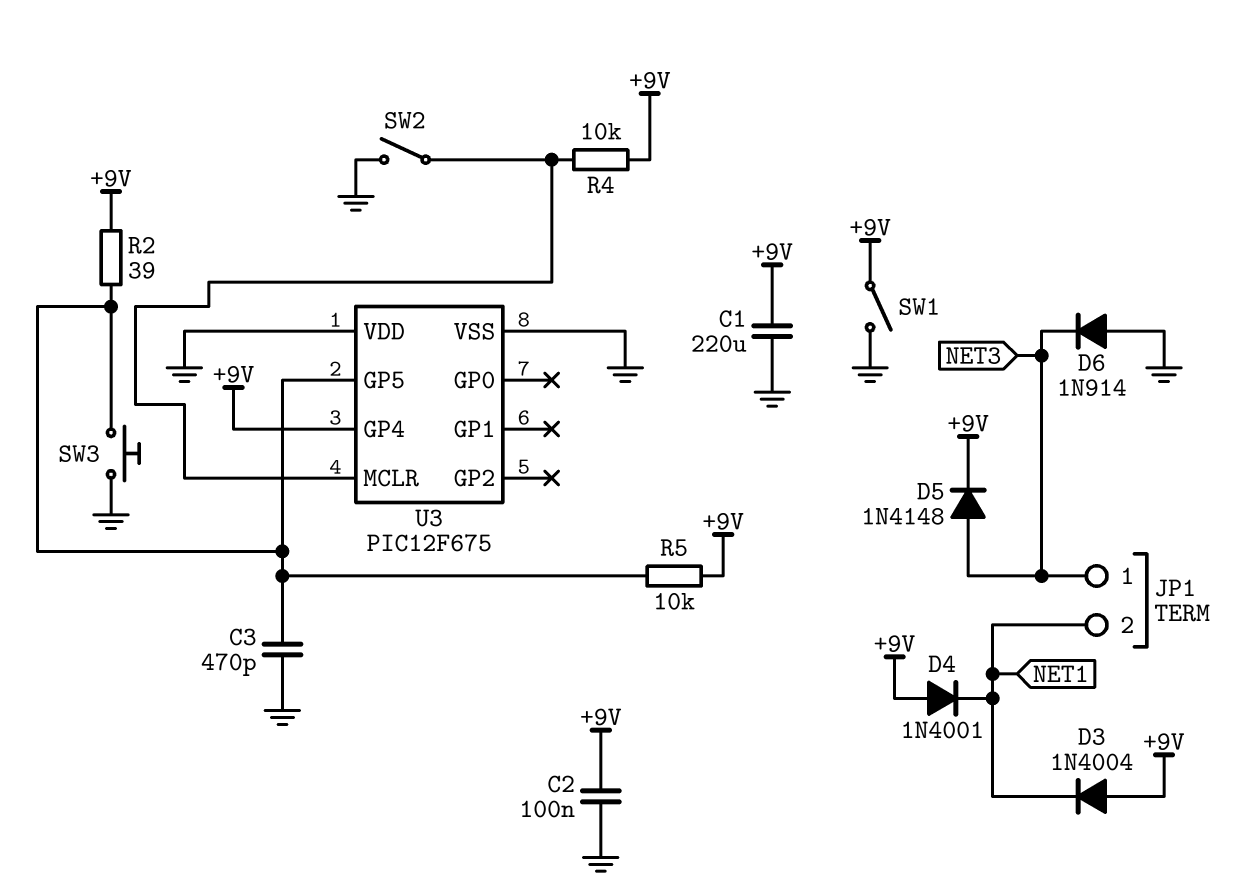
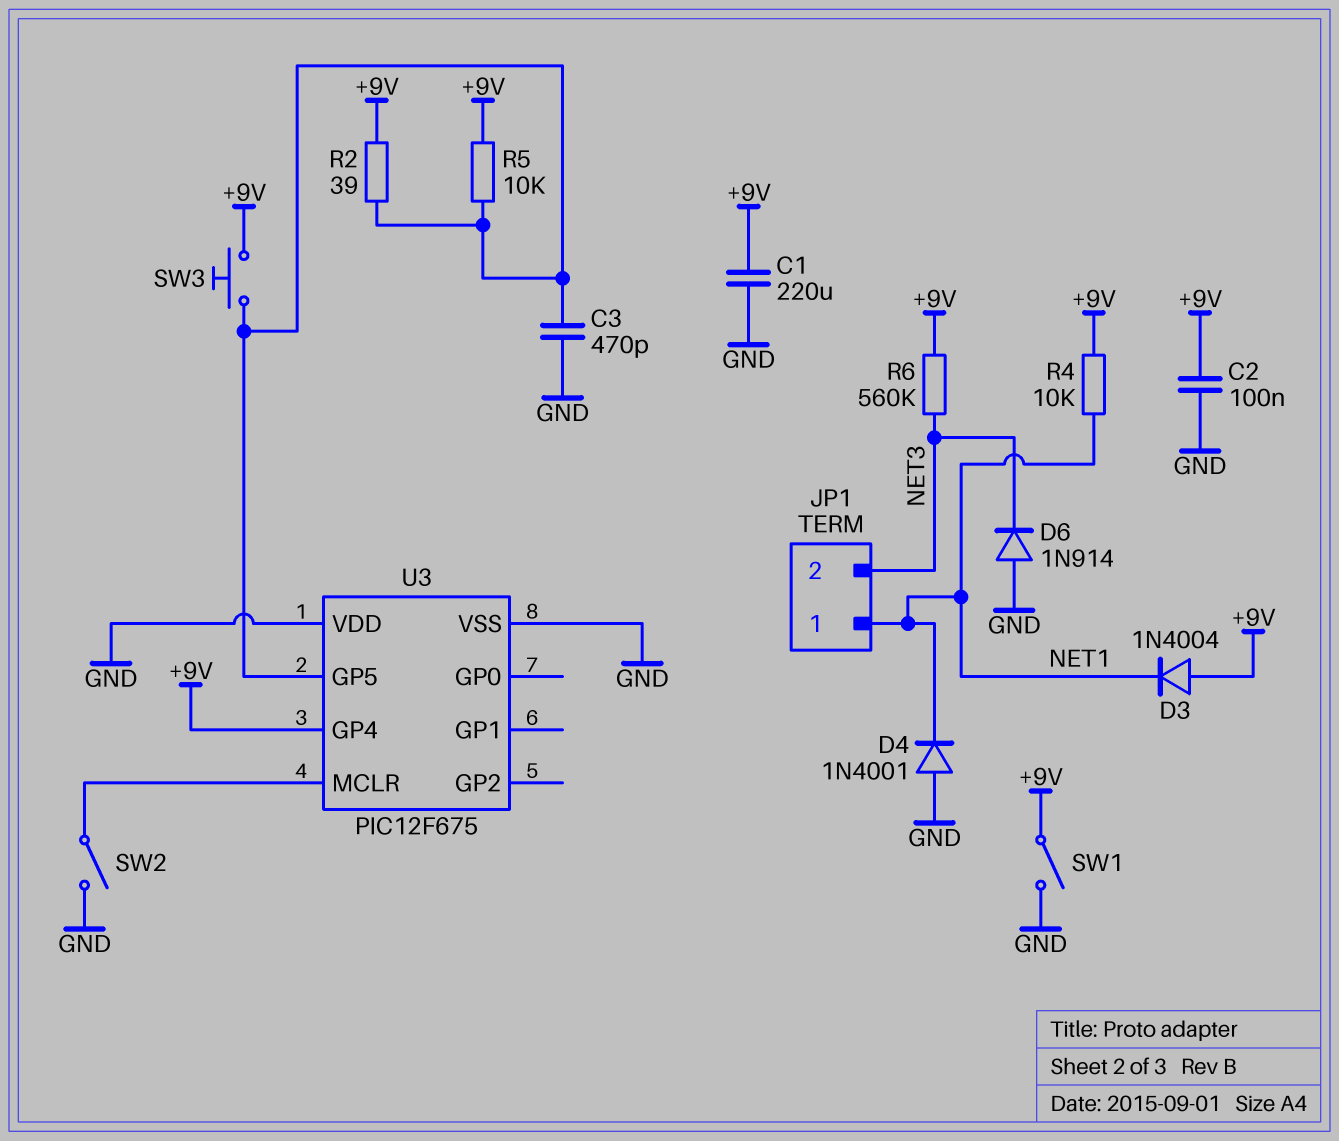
D4: diode 1N4001 (A +9V, K NET1) -> diode 1N4001 (A GND, K NET1)
D5: diode 1N4148 (A NET3, K +9V) -> none
JP1 pin 1: NET3 -> NET1
JP1 pin 2: NET1 -> NET3
R4: 10k (+9V, U3/MCLR) -> 10k (+9V, NET1)
R6: none -> 560k (+9V, NET3)
SW3: button (GND, U3/GP5) -> button (+9V, U3/GP5)

